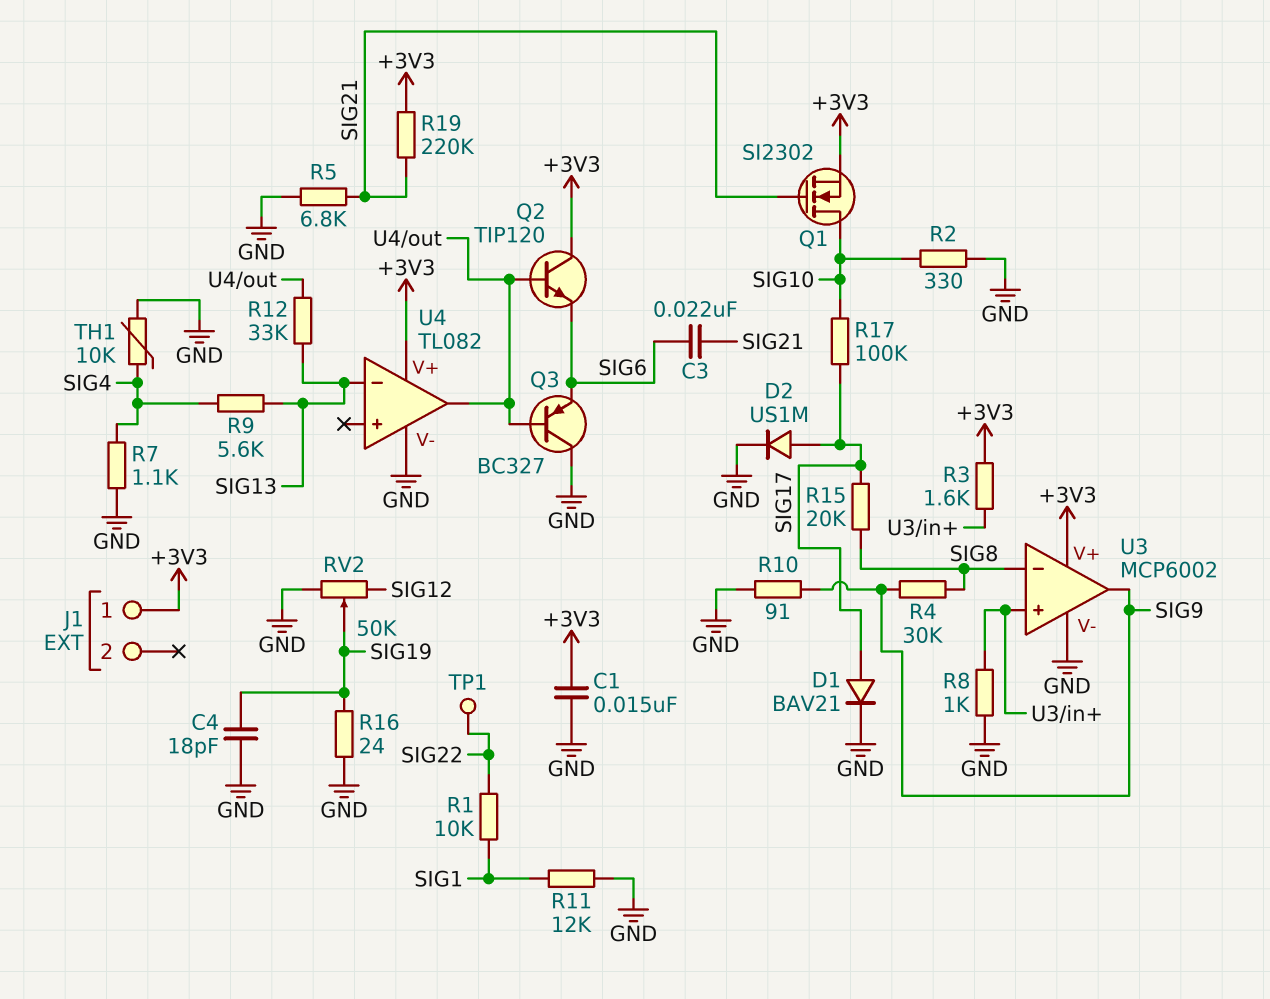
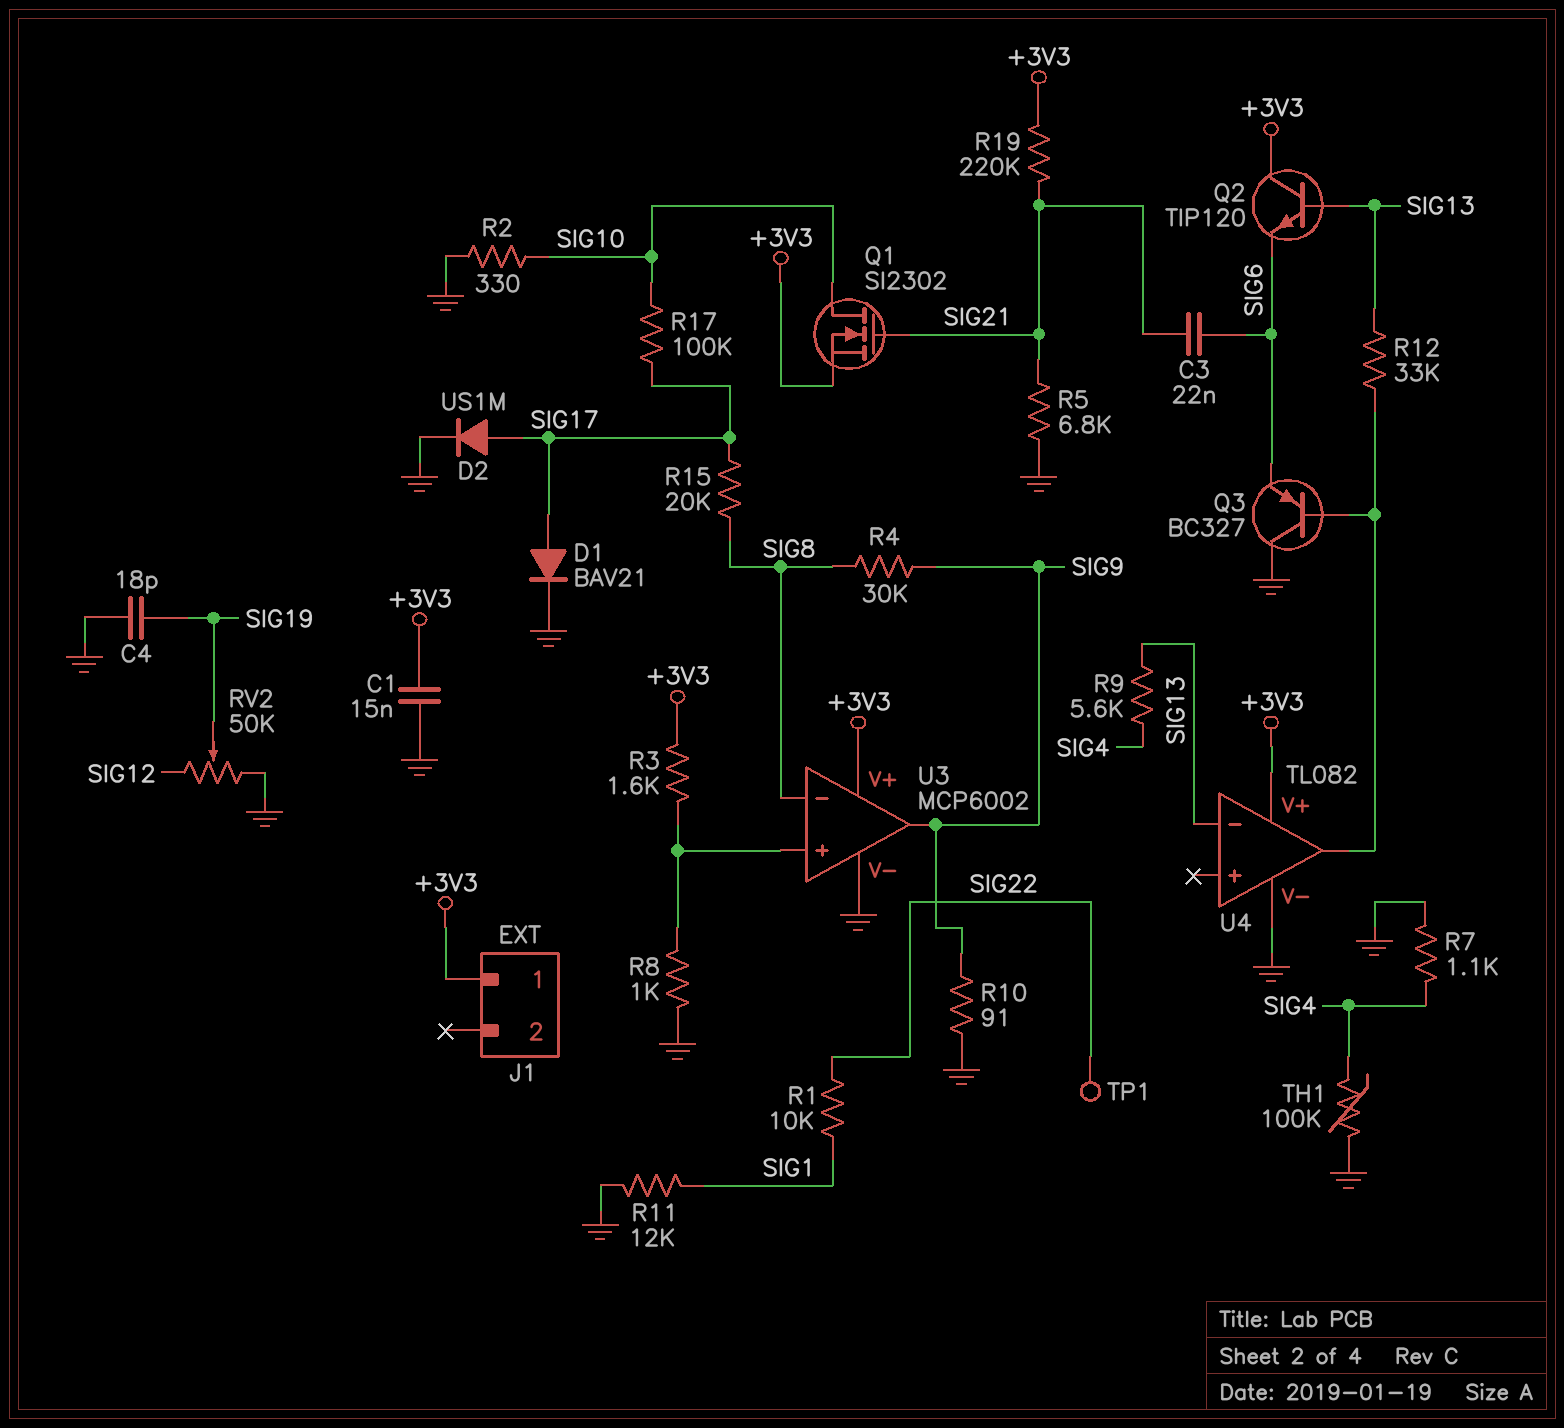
Q2: NPN TIP120 (B U4/out, C +3V3, E SIG6) -> NPN TIP120 (B SIG13, C +3V3, E SIG6)
R16: 24 (GND, SIG19) -> none
TH1: 10k (GND, SIG4) -> 100k (GND, SIG4)

